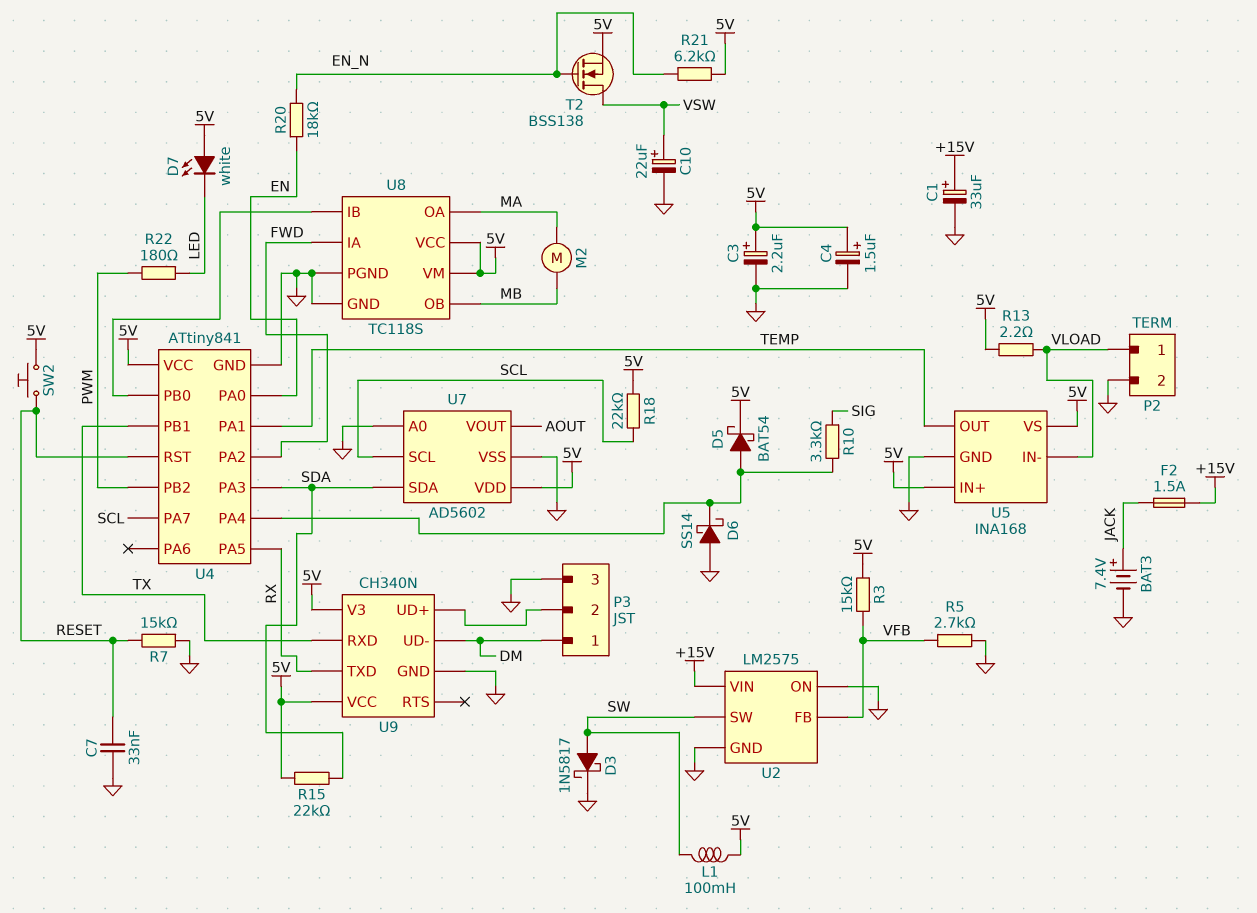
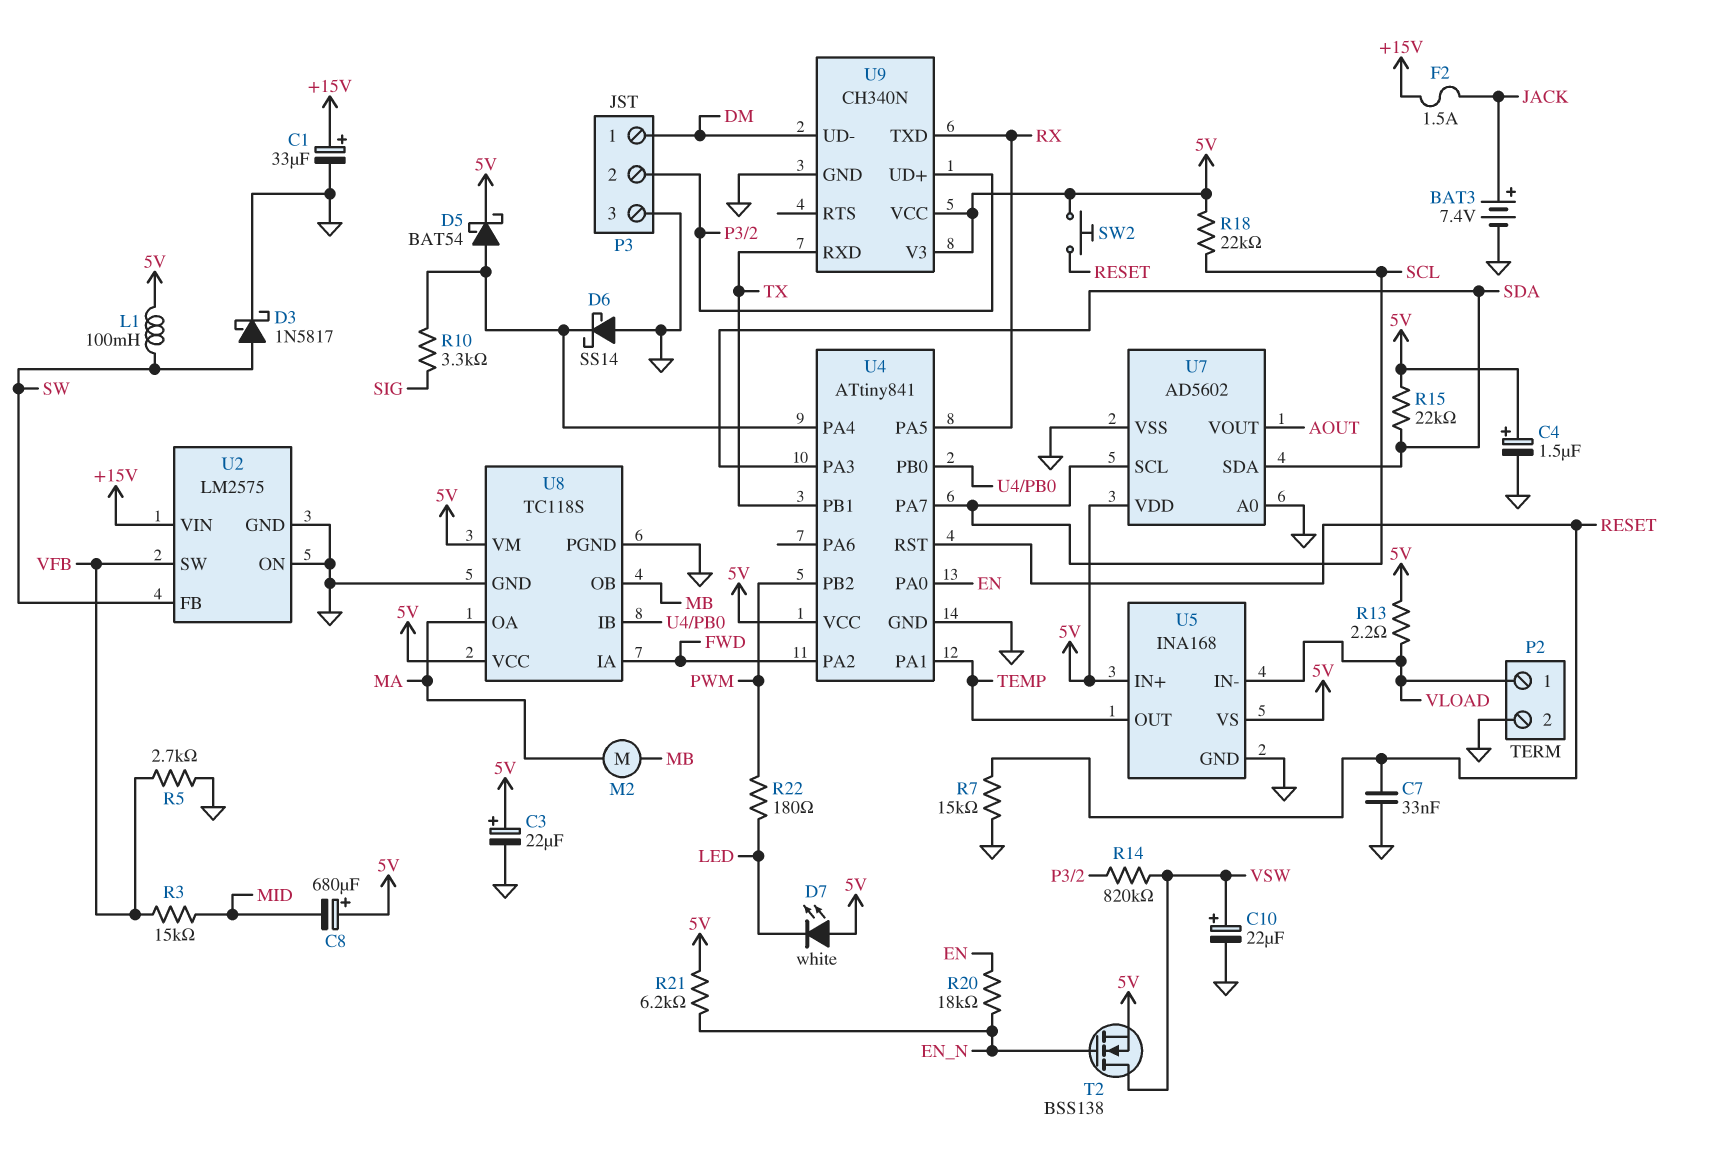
C3: 2.2uF (plus 5V, minus GND) -> 22uF (plus 5V, minus GND)
C8: none -> 680uF (plus 5V, minus MID)
R3: 15k (5V, VFB) -> 15k (MID, VFB)
R14: none -> 820k (P3/2, VSW)
U2 pin FB: VFB -> SW
U2 pin SW: SW -> VFB

